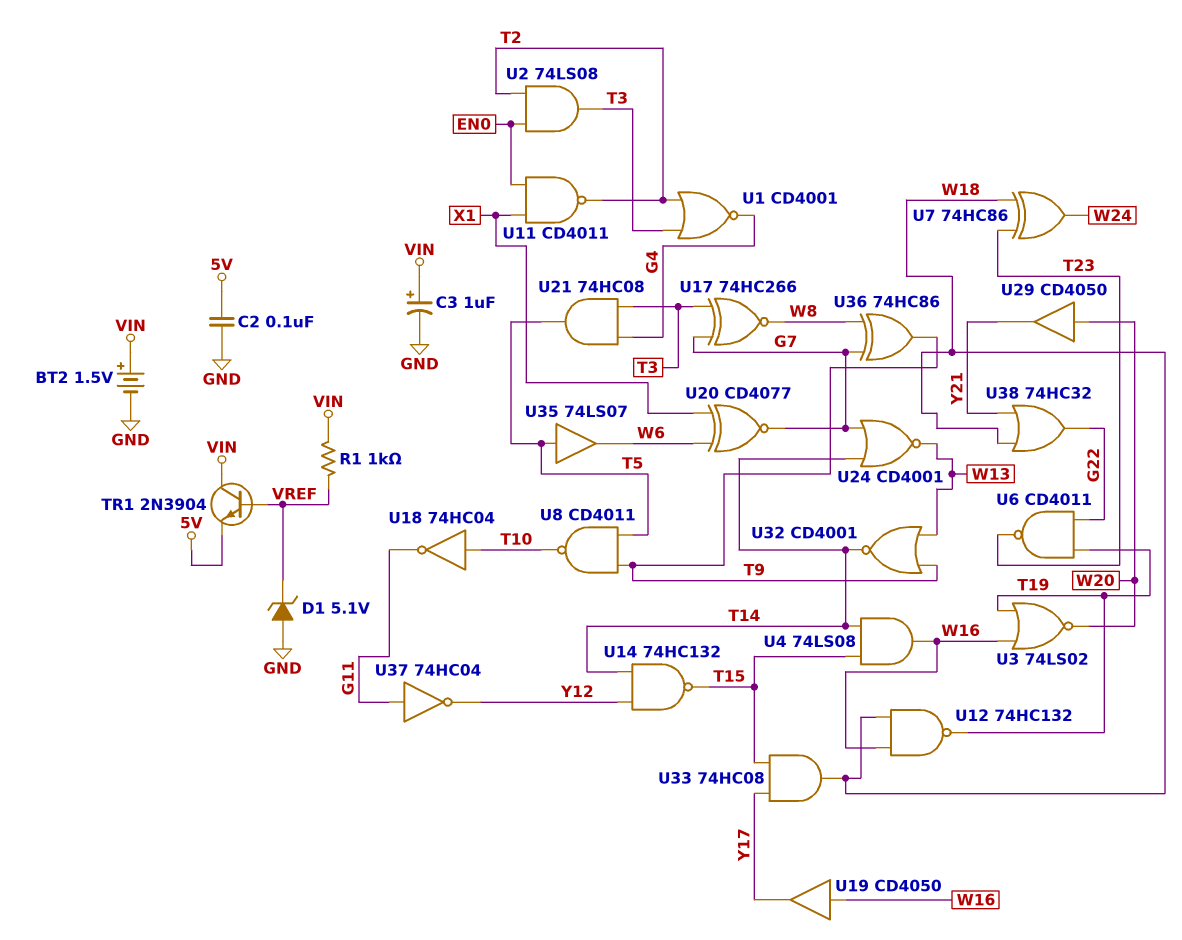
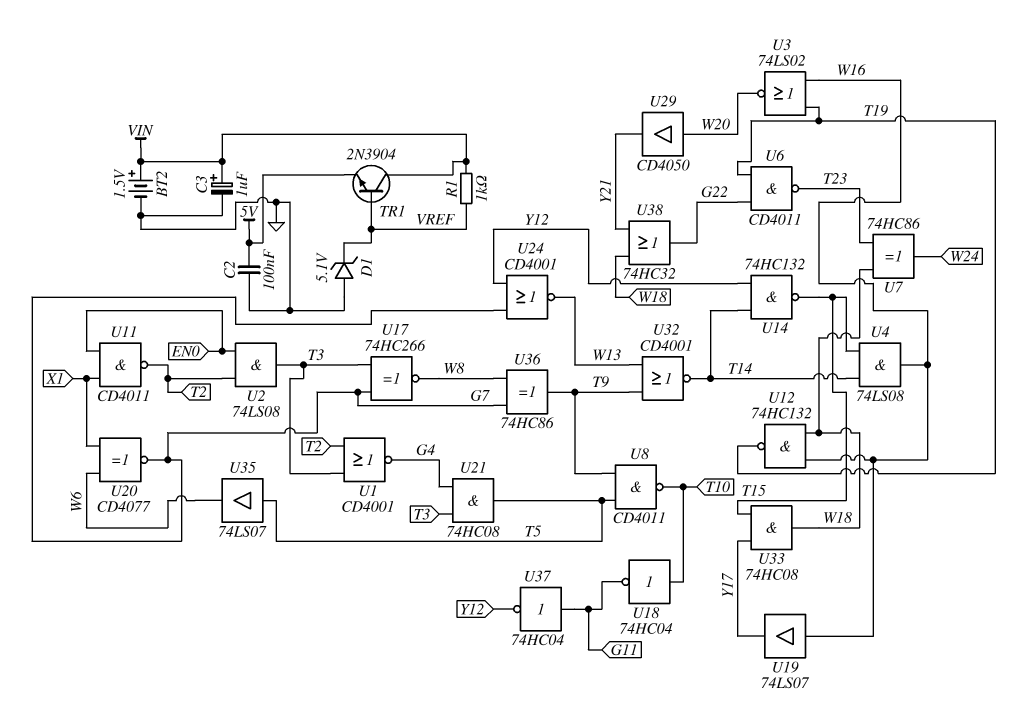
U19: buffer CD4050 (in W16, out Y17) -> buffer 74LS07 (in W16, out Y17)
U24: NOR CD4001 (in G7, in T14, out W13) -> NOR CD4001 (in G7, in Y12, out W13)

